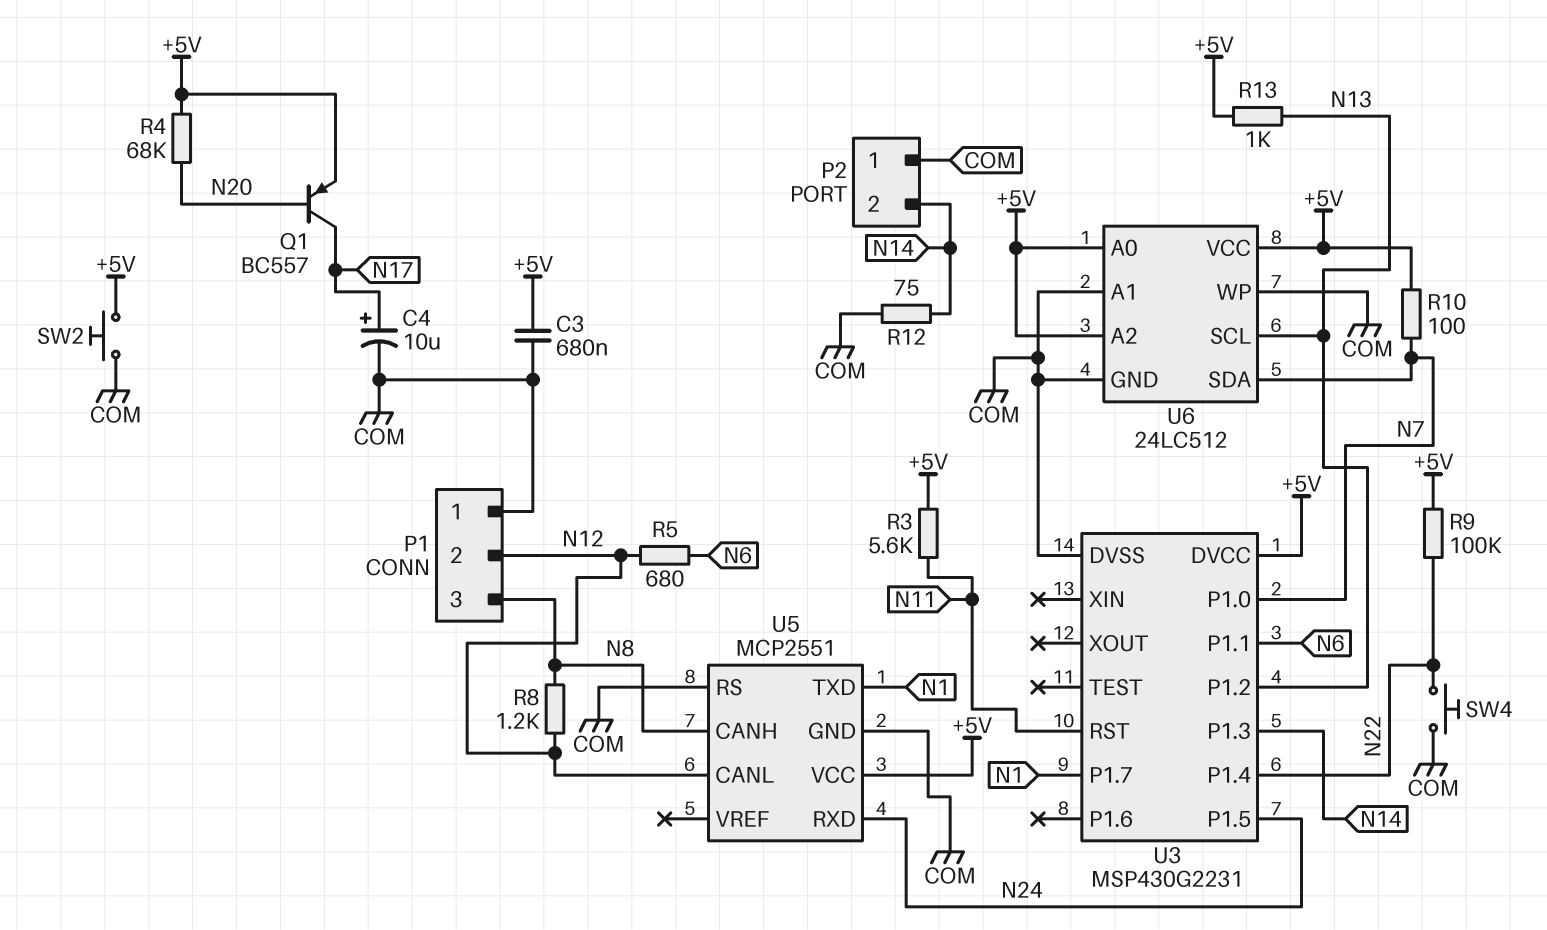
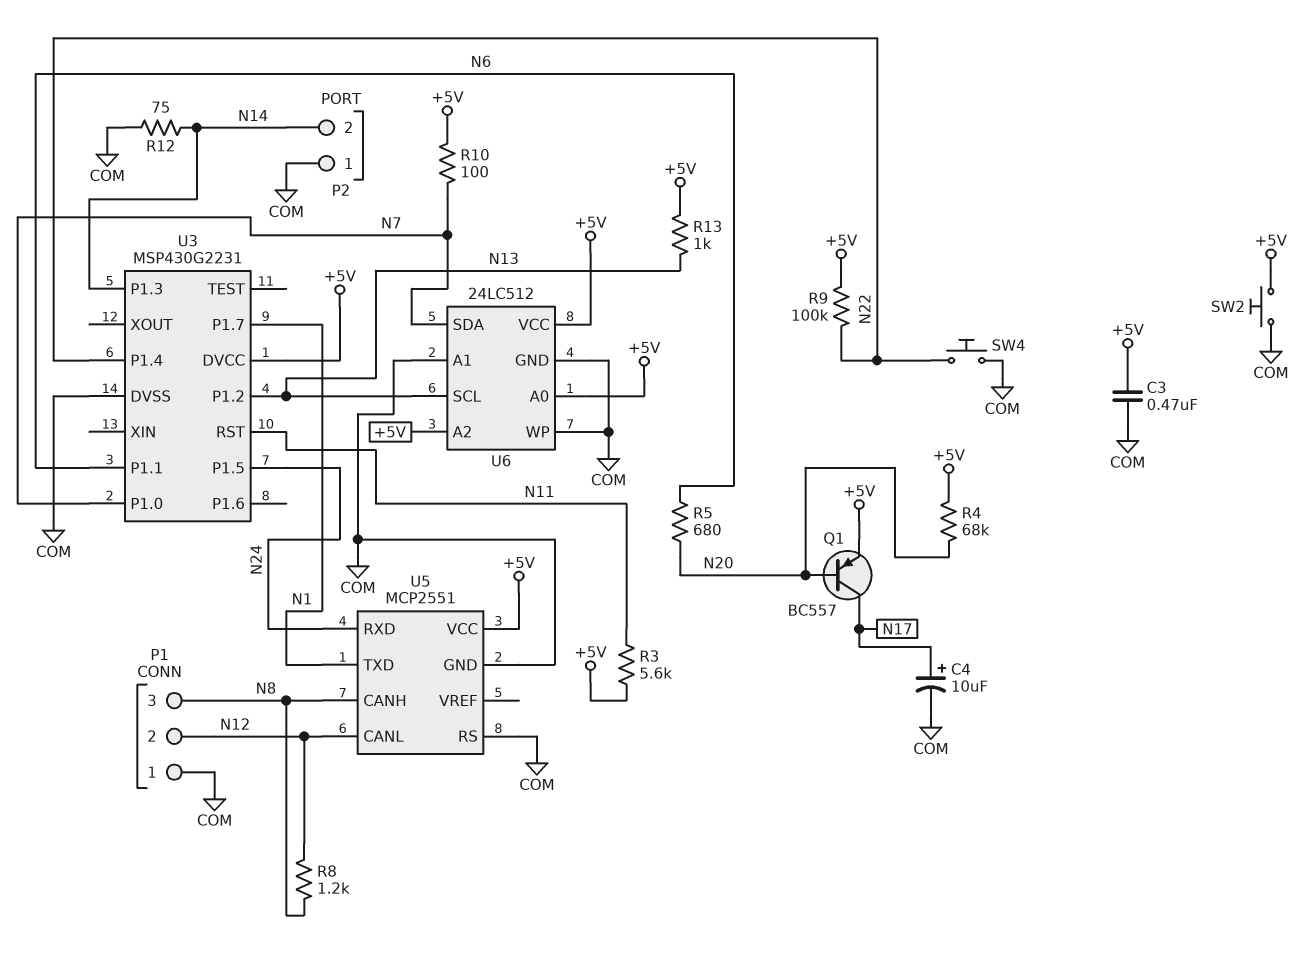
C3: 680nF (+5V, COM) -> 470nF (+5V, COM)
R5: 680 (N6, N12) -> 680 (N6, N20)

